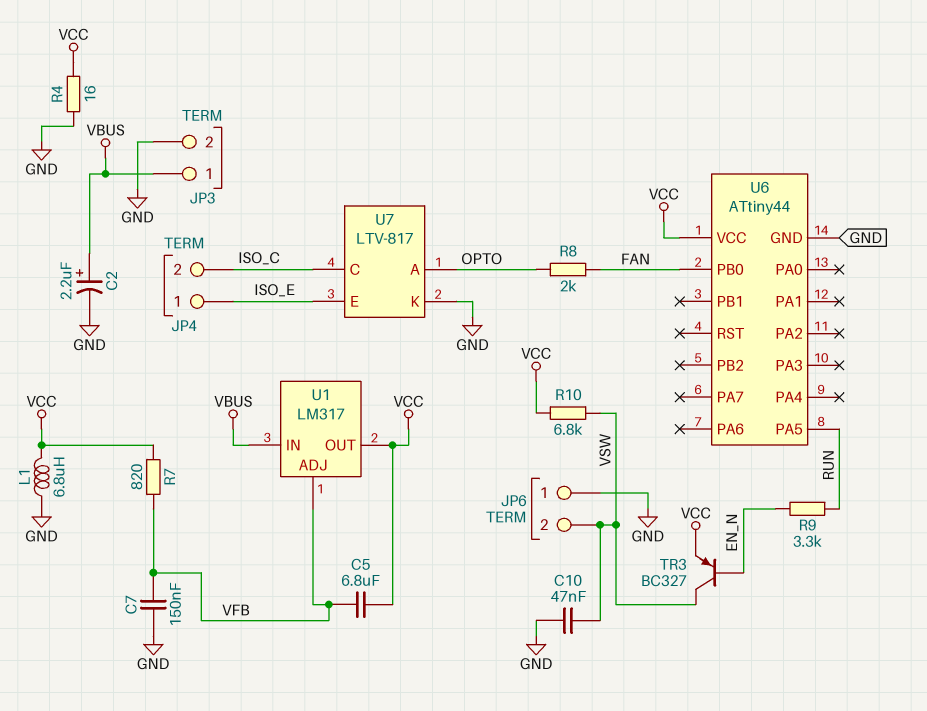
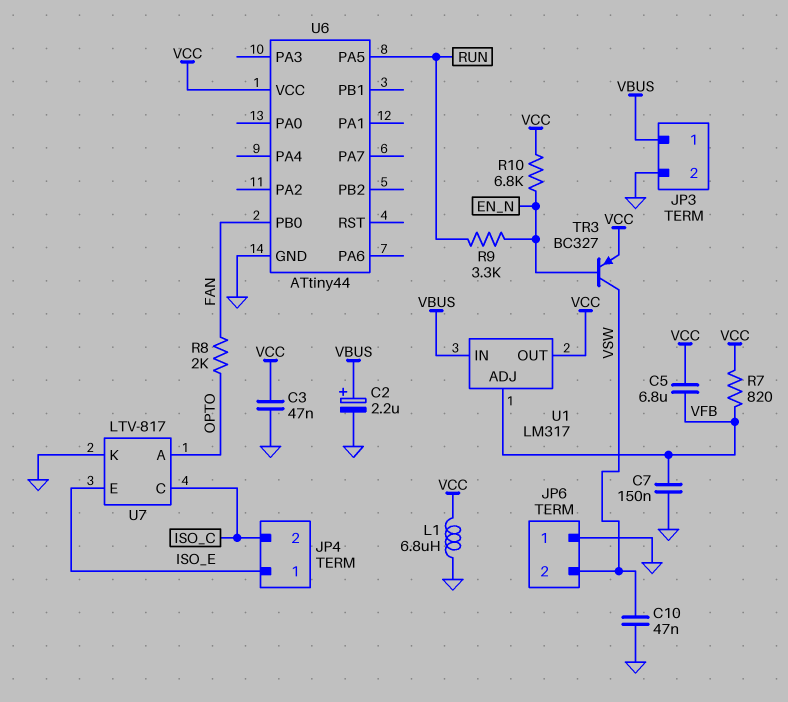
C3: none -> 47nF (GND, VCC)
R4: 16 (GND, VCC) -> none
R10: 6.8k (VCC, VSW) -> 6.8k (EN_N, VCC)

